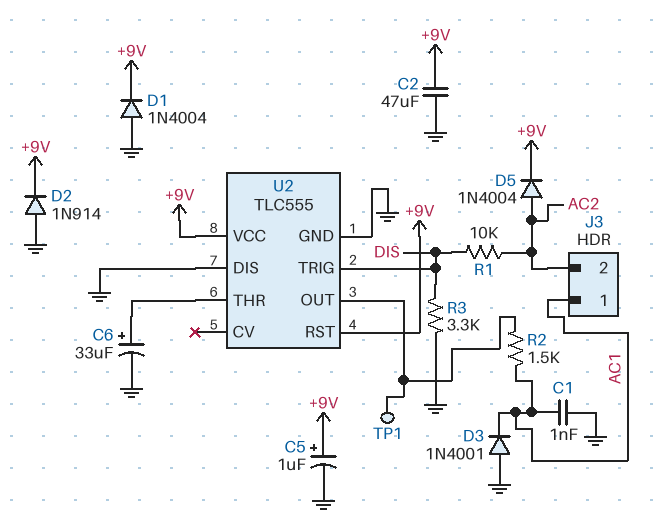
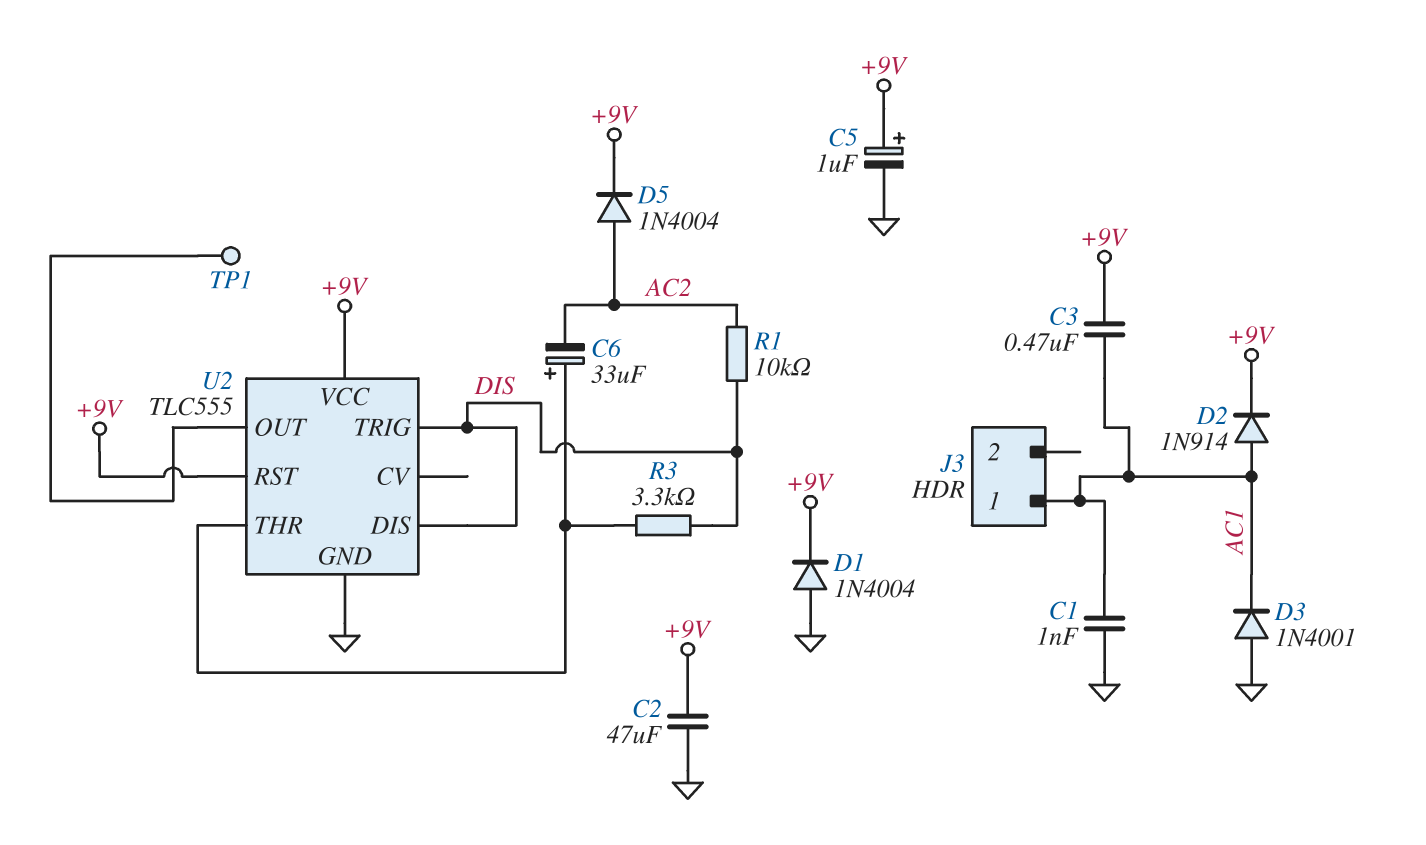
C3: none -> 470nF (+9V, AC1)
C6: 33uF (plus U2/THR, minus GND) -> 33uF (plus U2/THR, minus AC2)
D2: diode 1N914 (A GND, K +9V) -> diode 1N914 (A AC1, K +9V)
J3 pin 2: AC2 -> none
R2: 1.5k (AC1, U2/OUT) -> none
R3: 3.3k (DIS, GND) -> 3.3k (DIS, U2/THR)
U2 pin DIS: GND -> DIS

